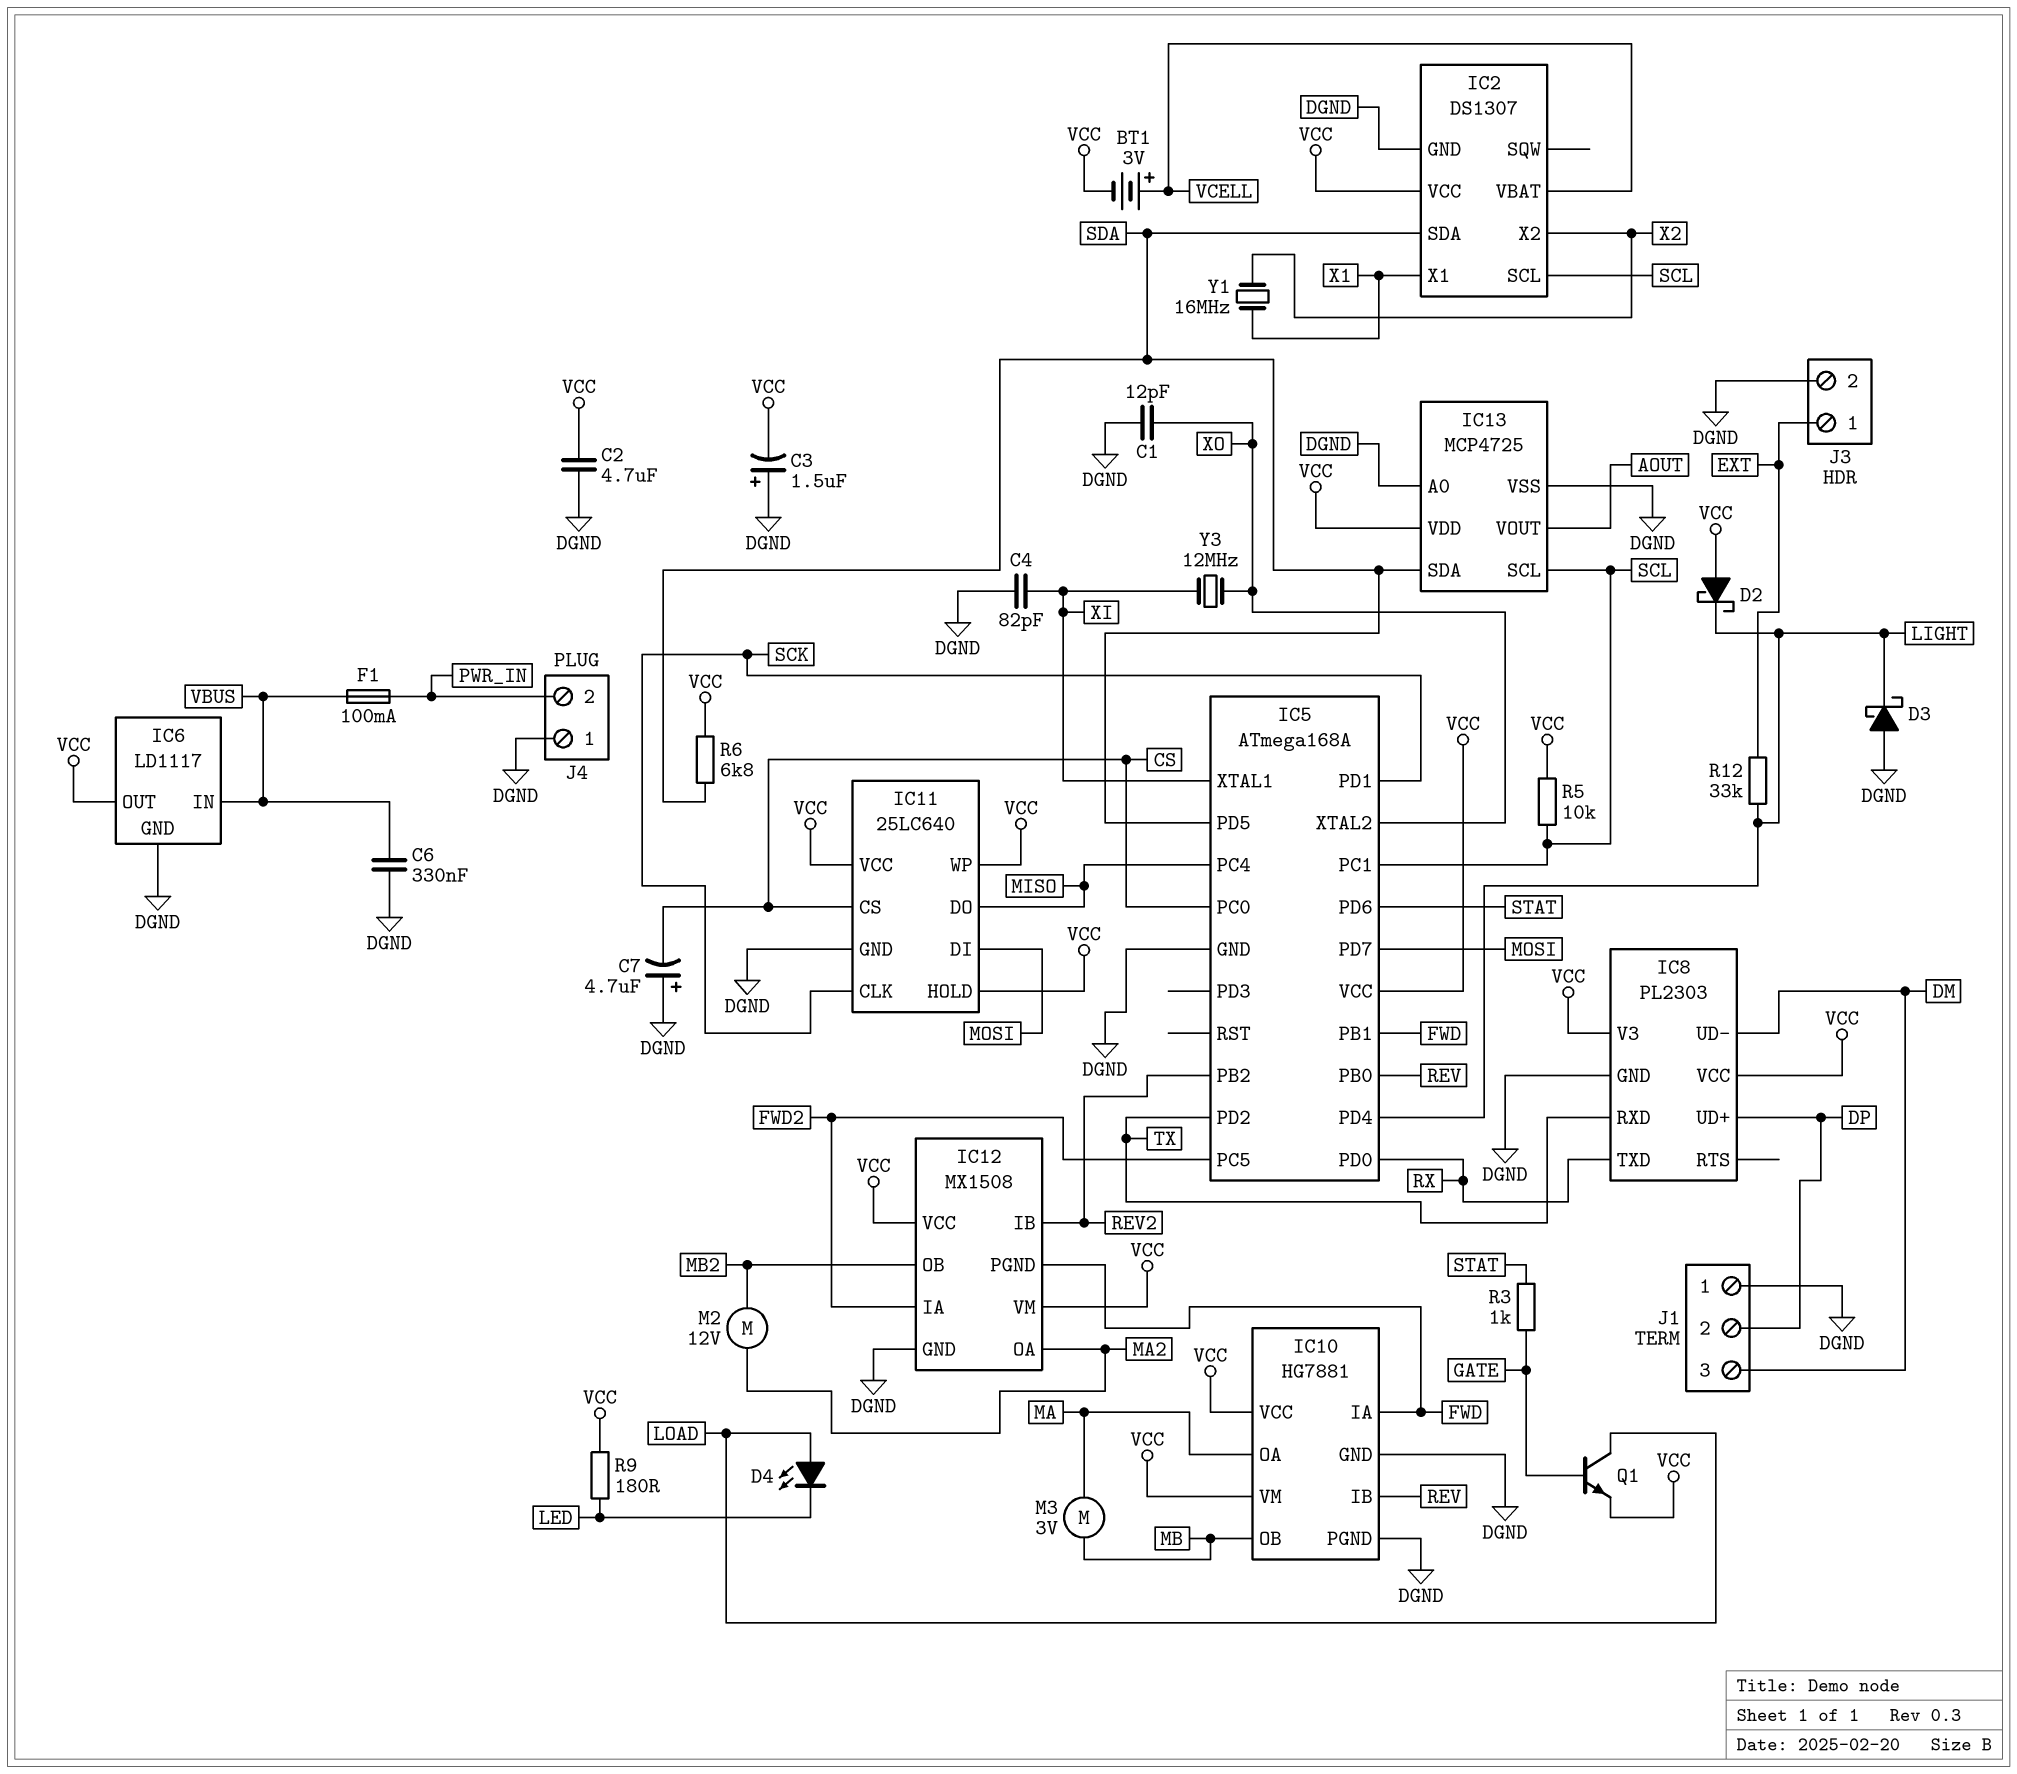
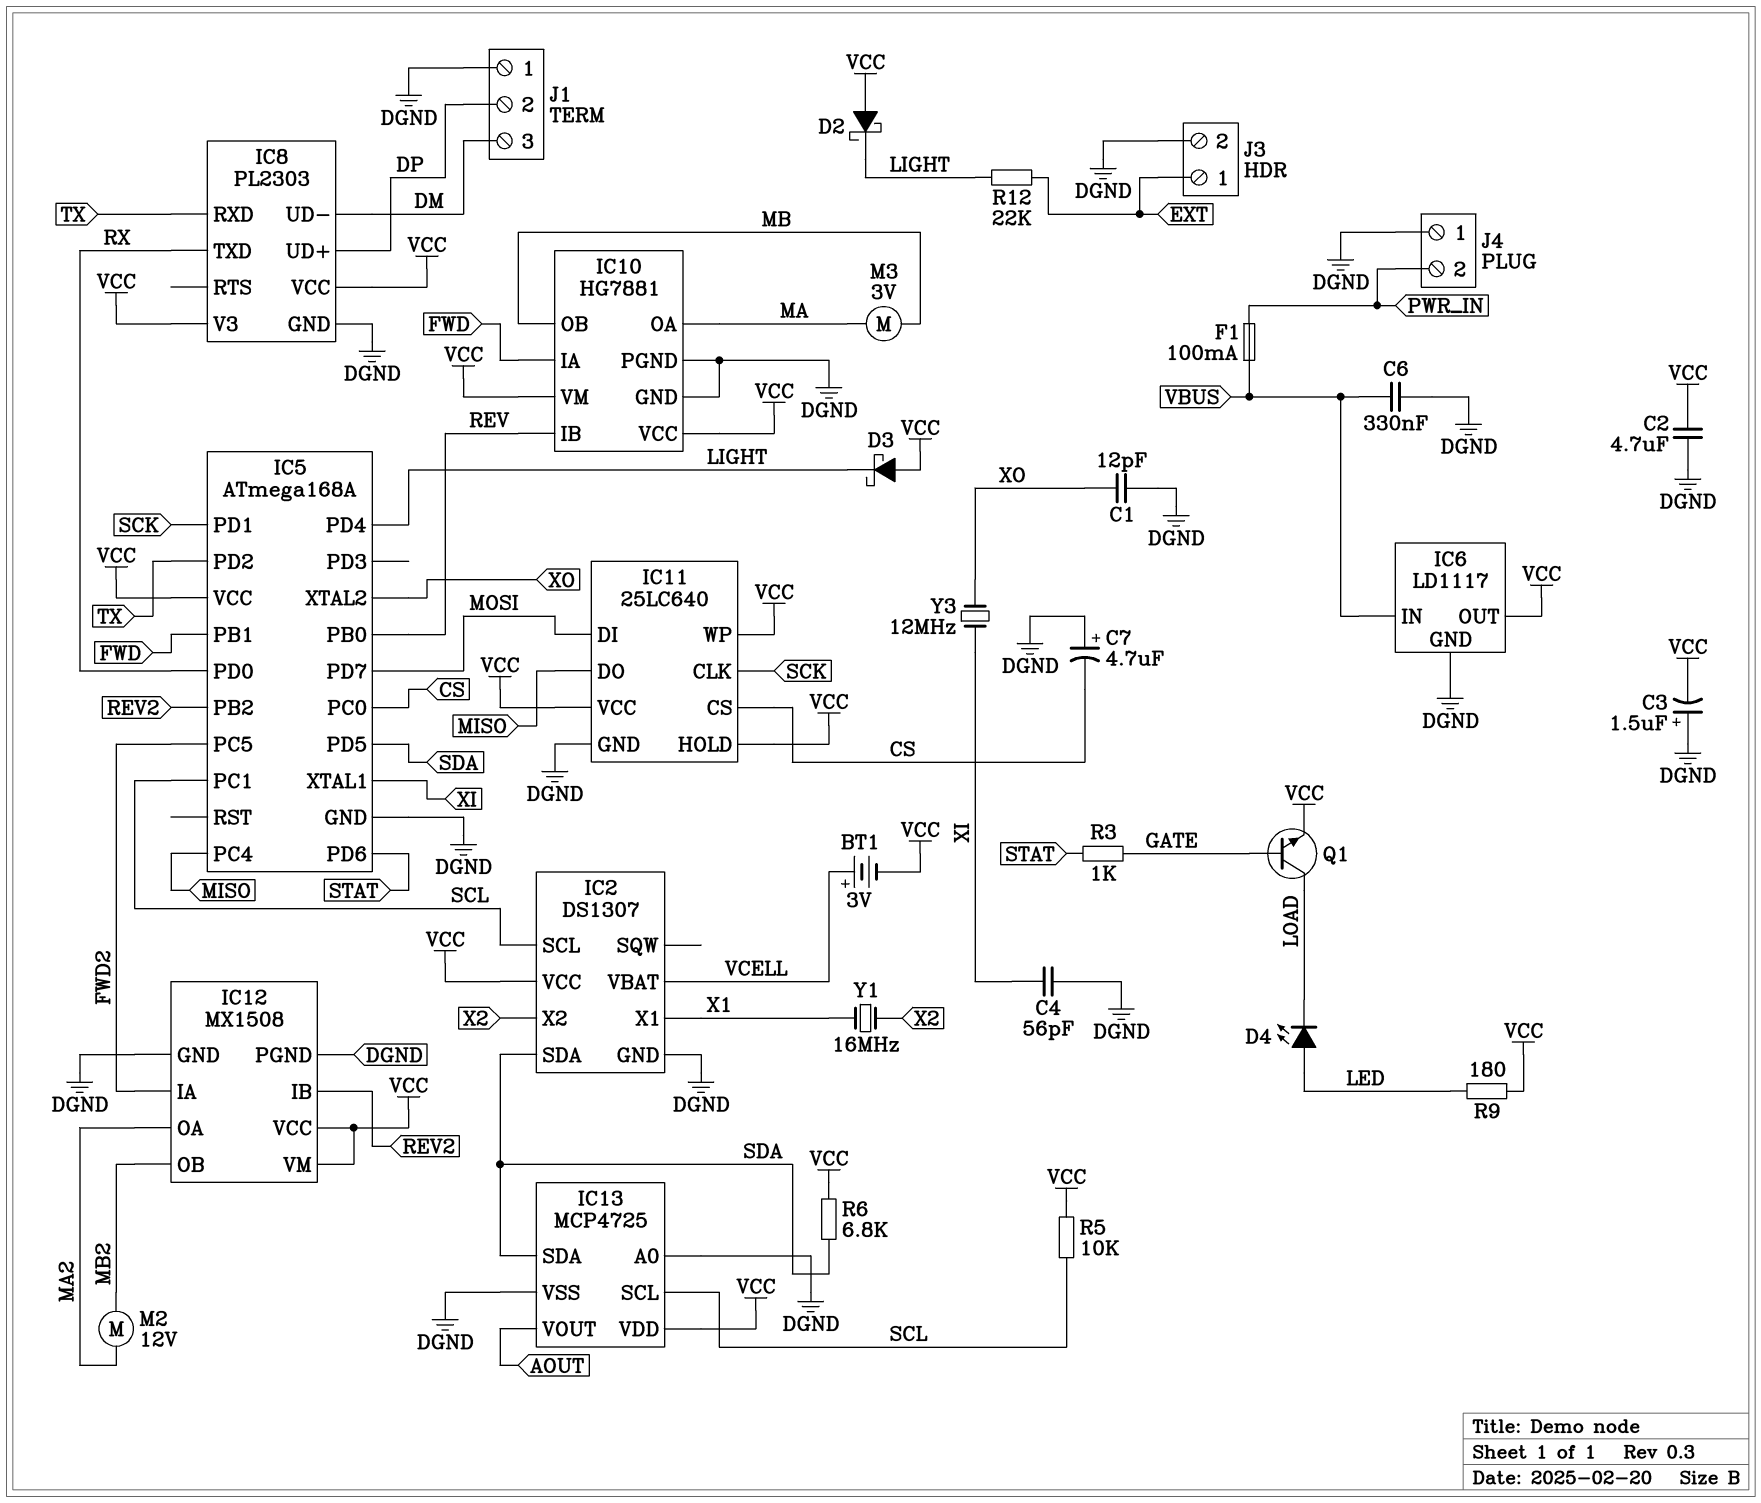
C4: 82pF (DGND, XI) -> 56pF (DGND, XI)
D3: schottky (A DGND, K LIGHT) -> schottky (A VCC, K LIGHT)
D4: LED (A LOAD, K LED) -> LED (A LED, K LOAD)
IC12 pin PGND: FWD -> DGND
R12: 33k (EXT, LIGHT) -> 22k (EXT, LIGHT)

